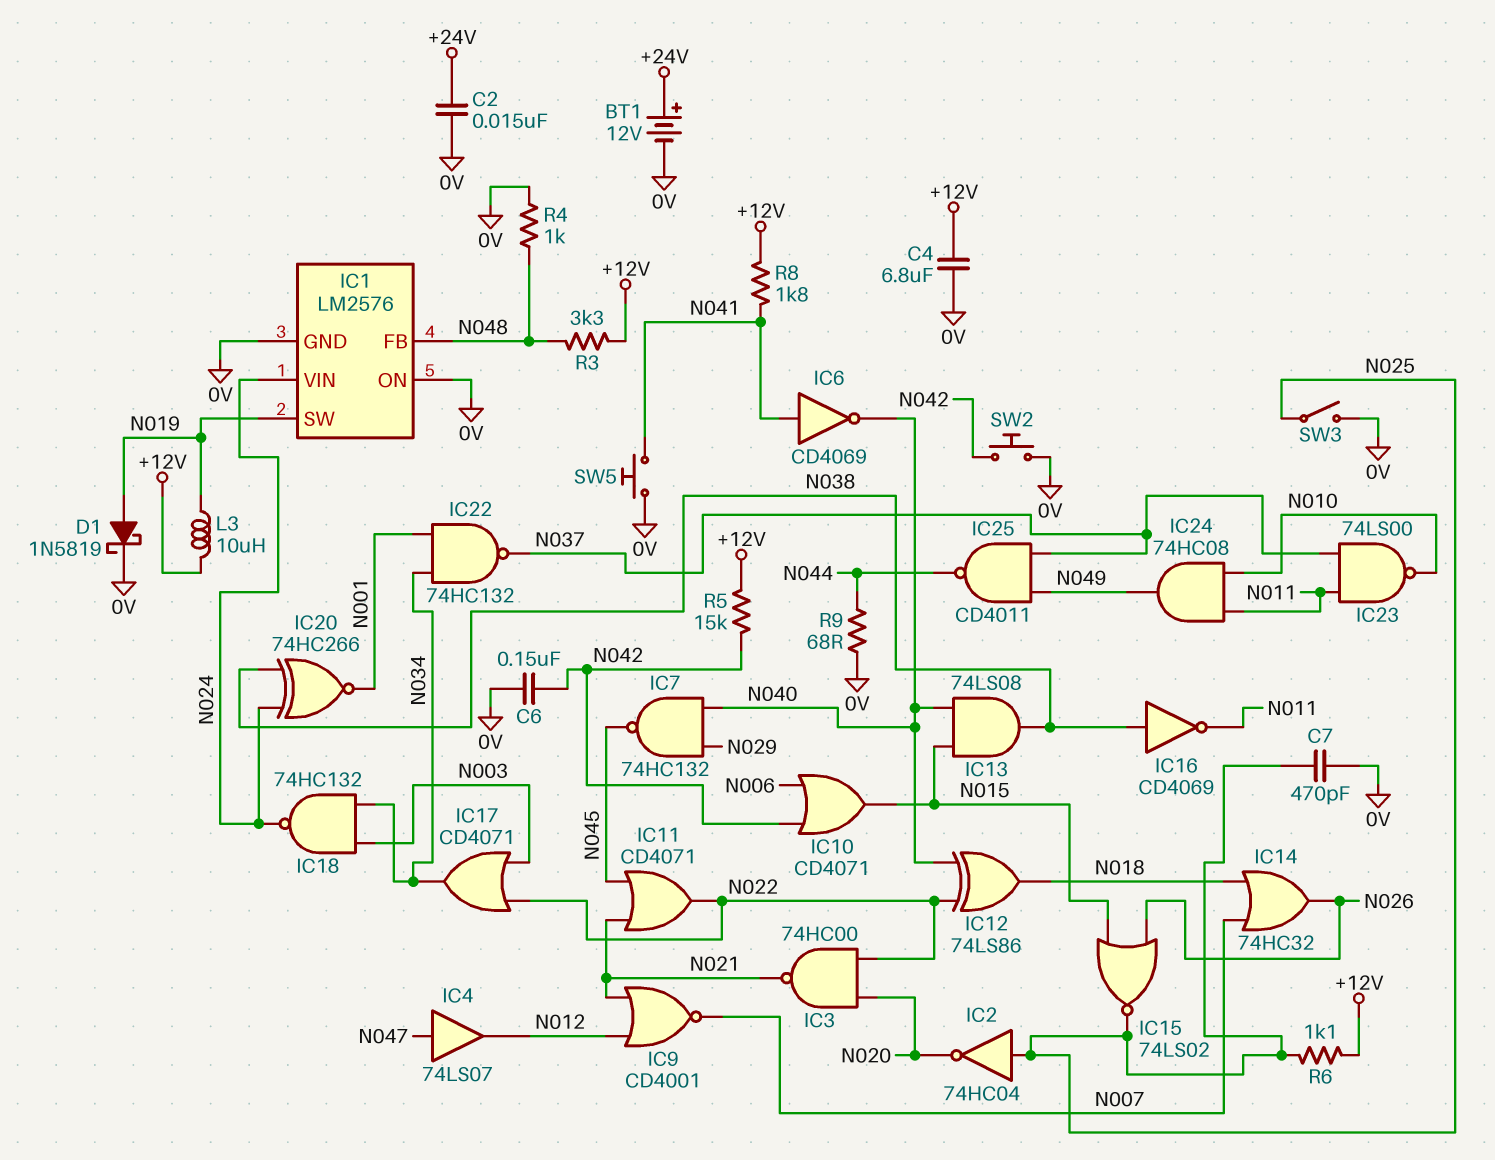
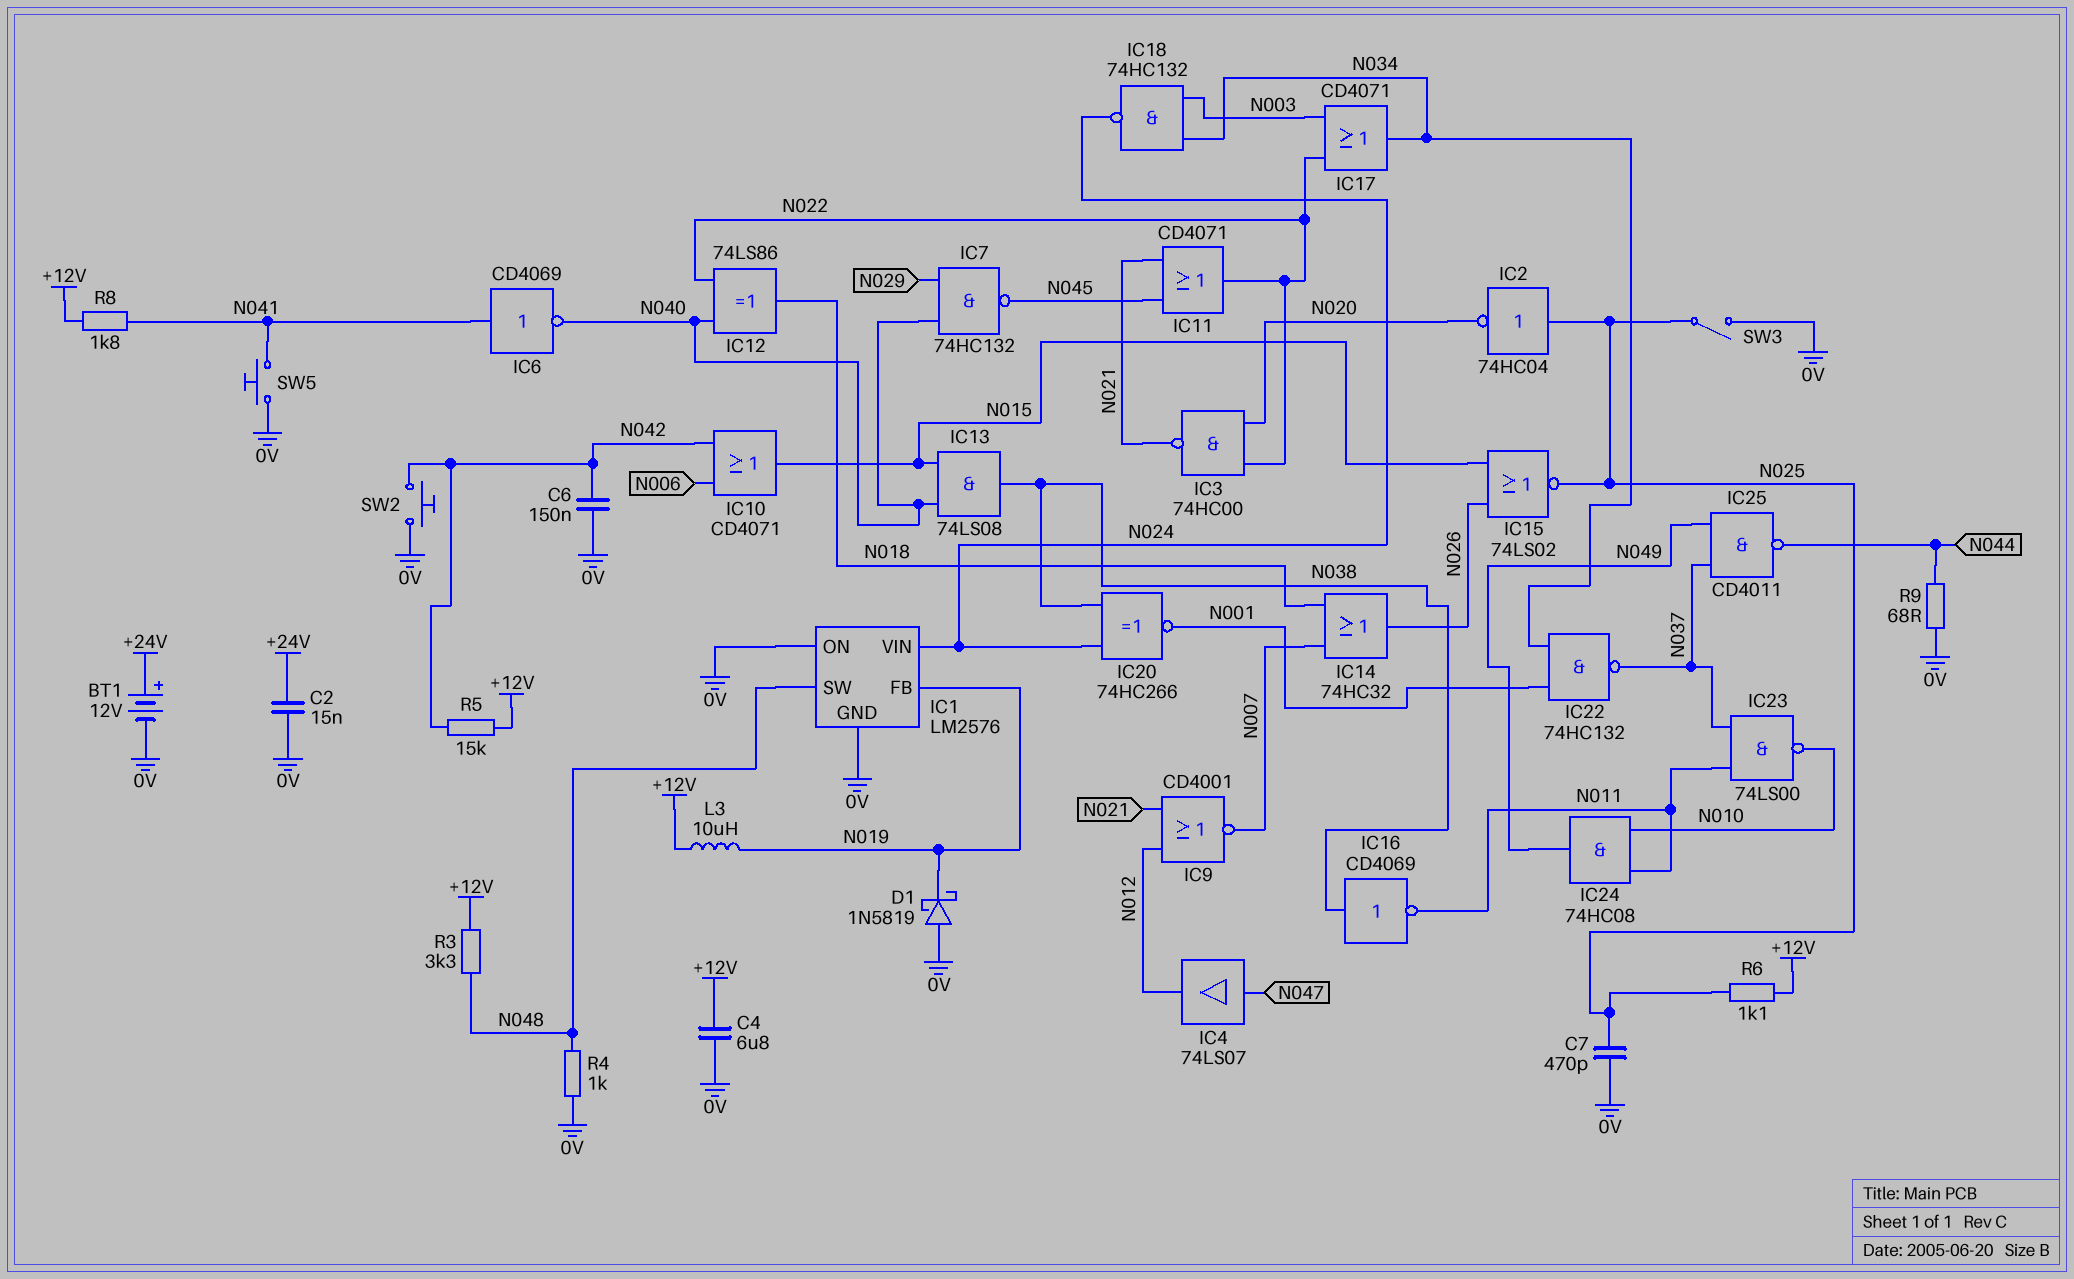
D1: schottky 1N5819 (A N019, K 0V) -> schottky 1N5819 (A 0V, K N019)
IC1 pin FB: N048 -> N019
IC1 pin SW: N019 -> N048

